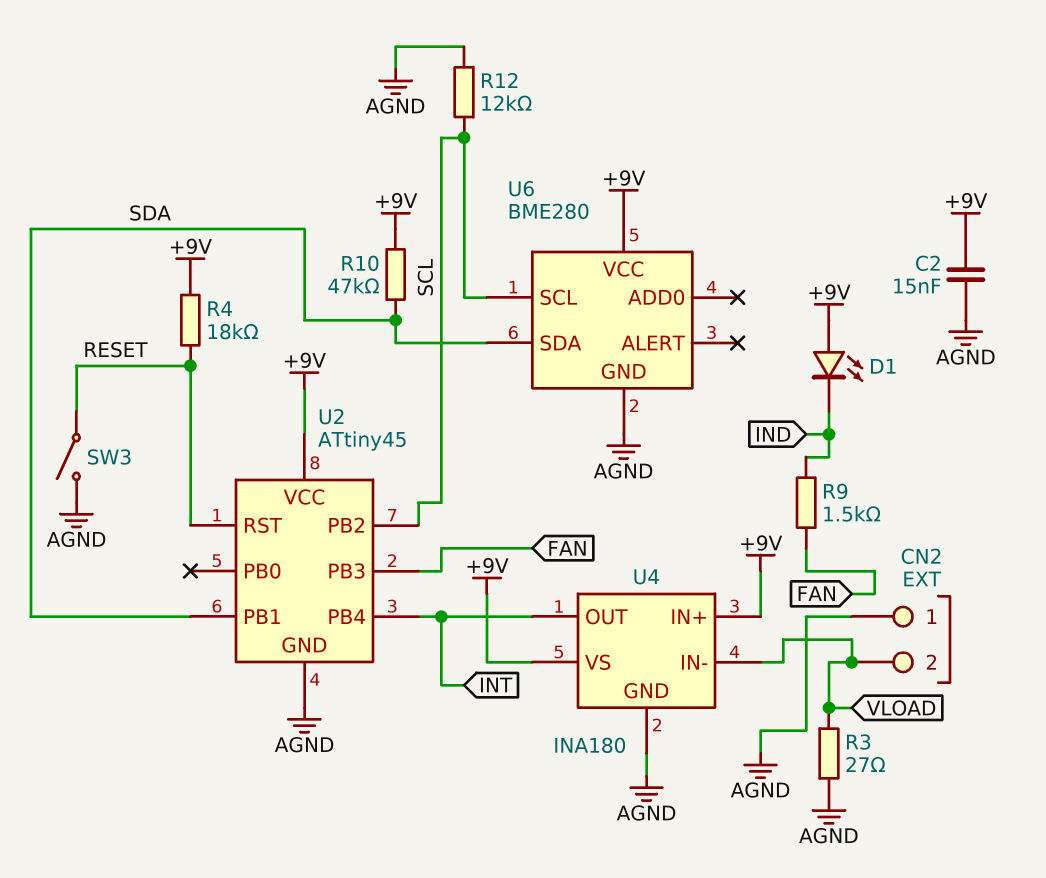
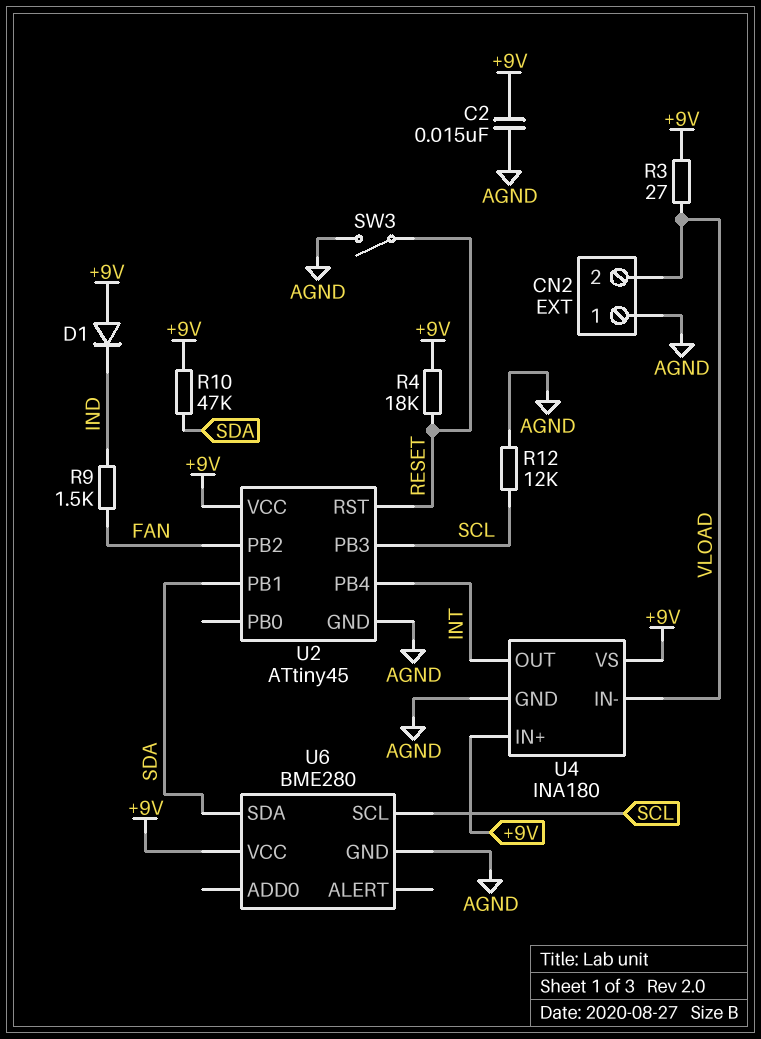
D1: LED (A +9V, K IND) -> diode (A +9V, K IND)
R3: 27 (AGND, VLOAD) -> 27 (+9V, VLOAD)
U2 pin PB2: SCL -> FAN
U2 pin PB3: FAN -> SCL

